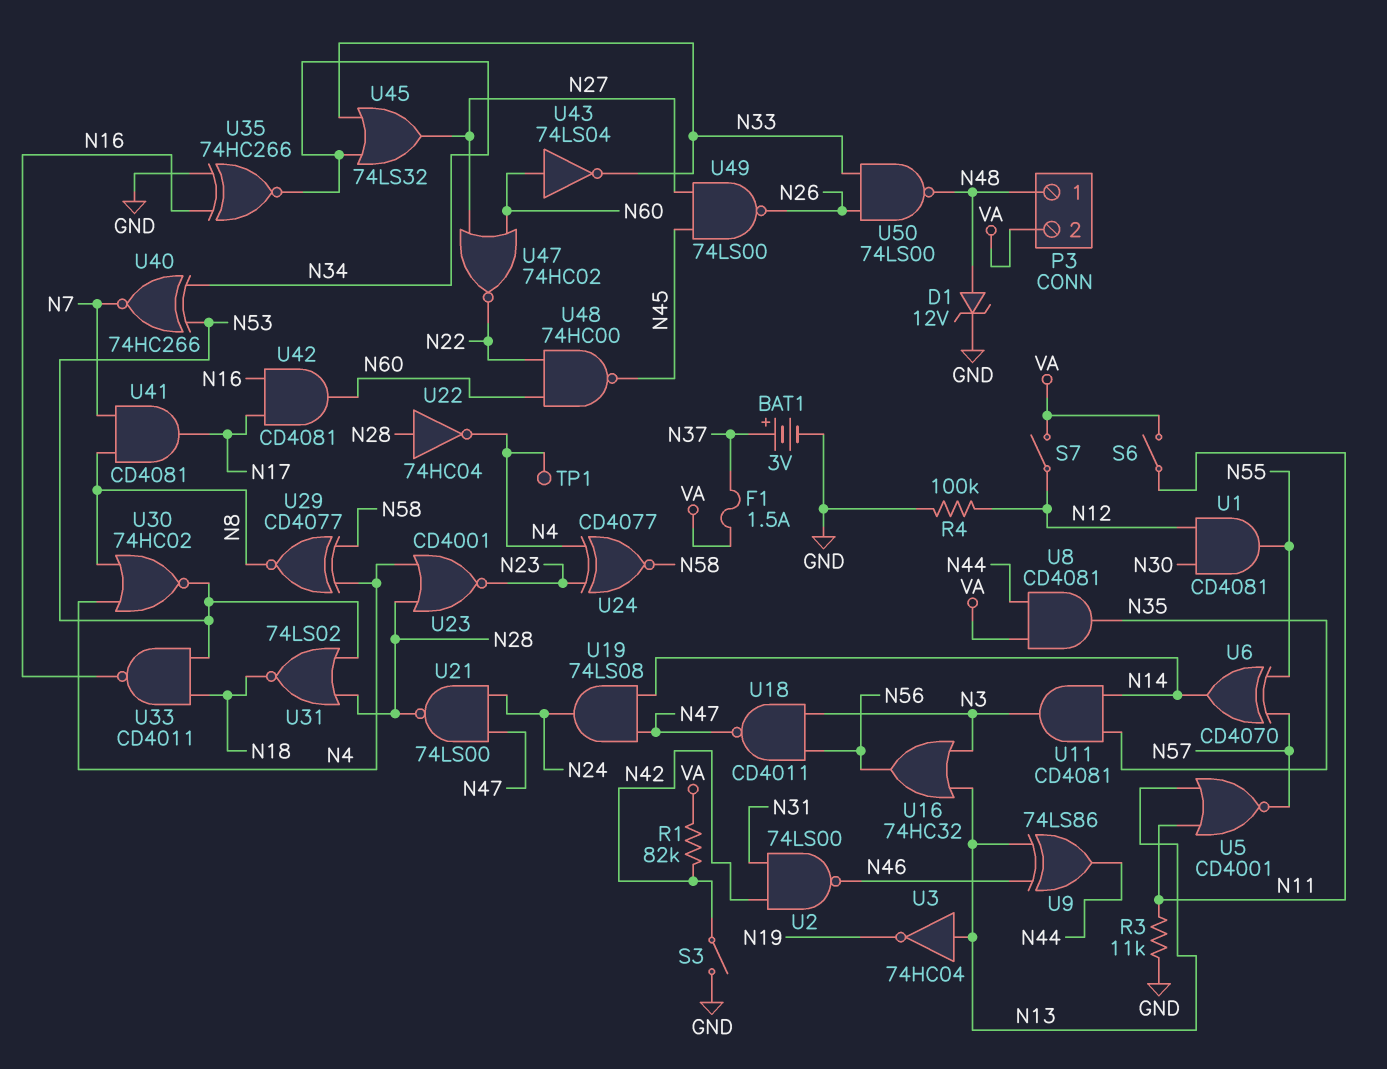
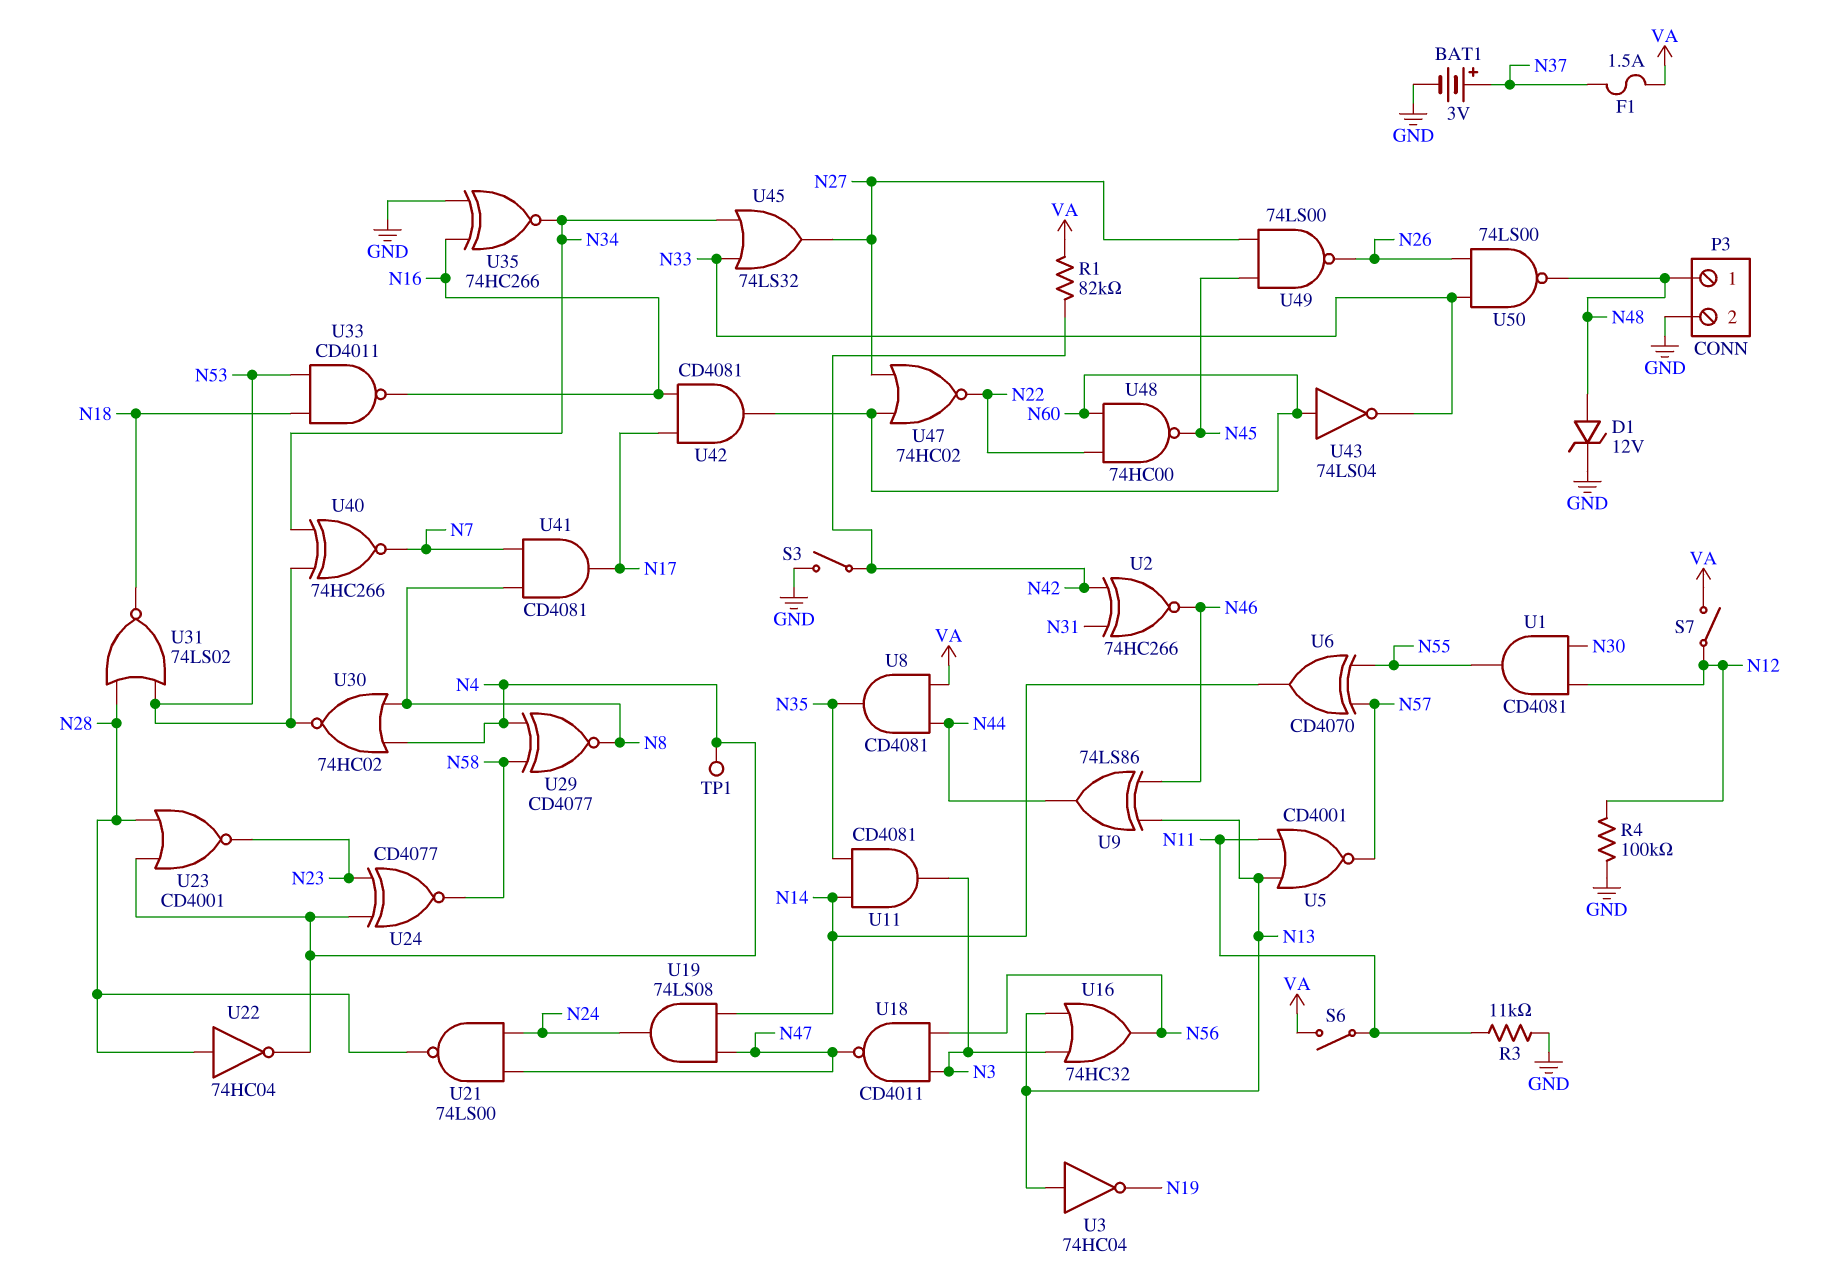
P3 pin 2: VA -> GND
U2: NAND 74LS00 (in N31, in N42, out N46) -> XNOR 74HC266 (in N31, in N42, out N46)

